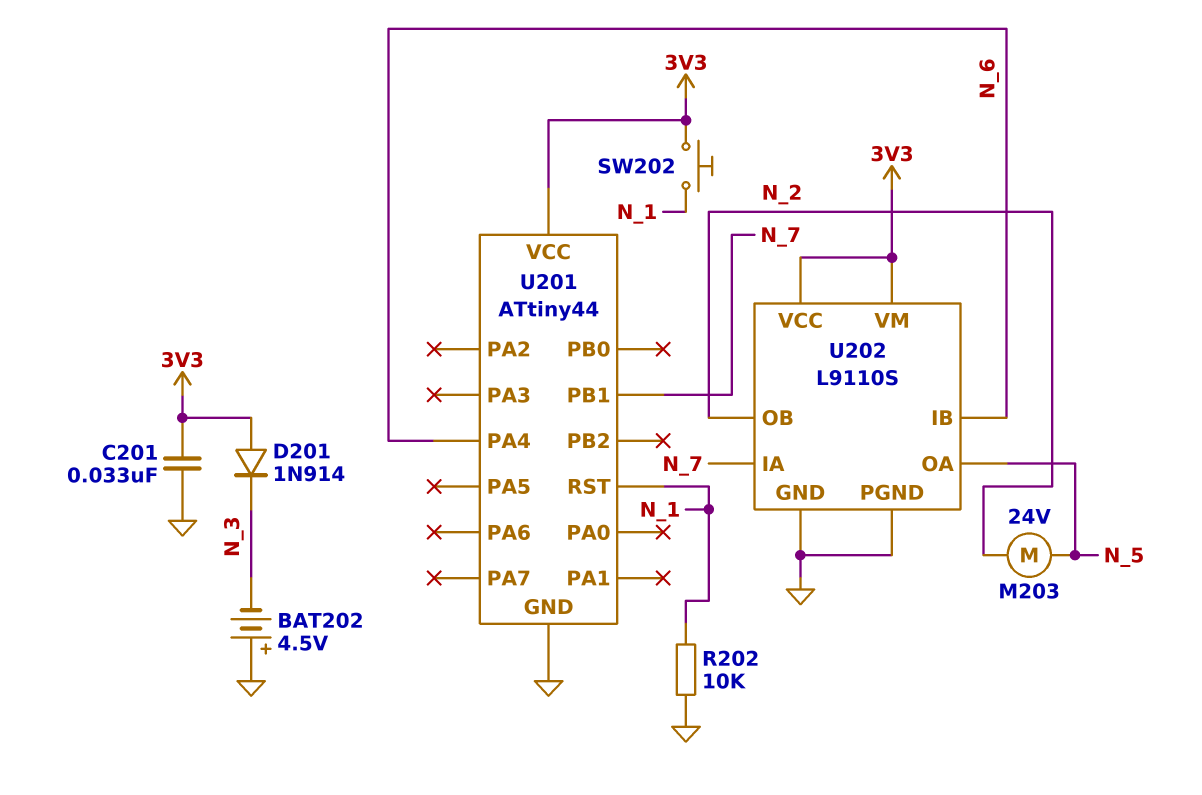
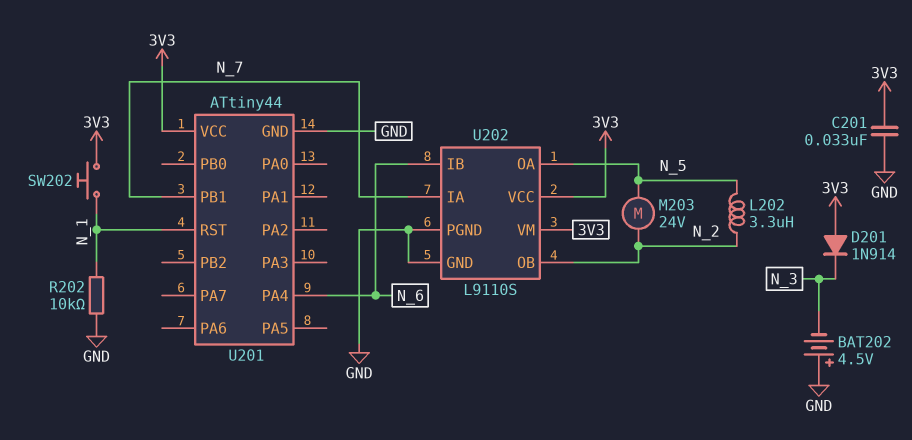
L202: none -> 3.3uH (N_2, N_5)

